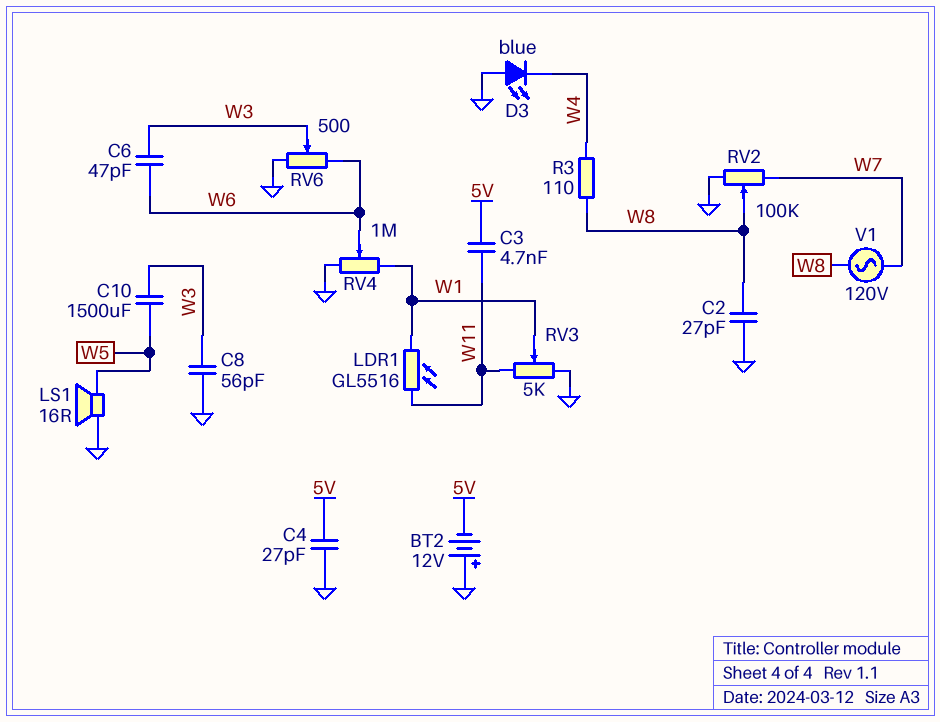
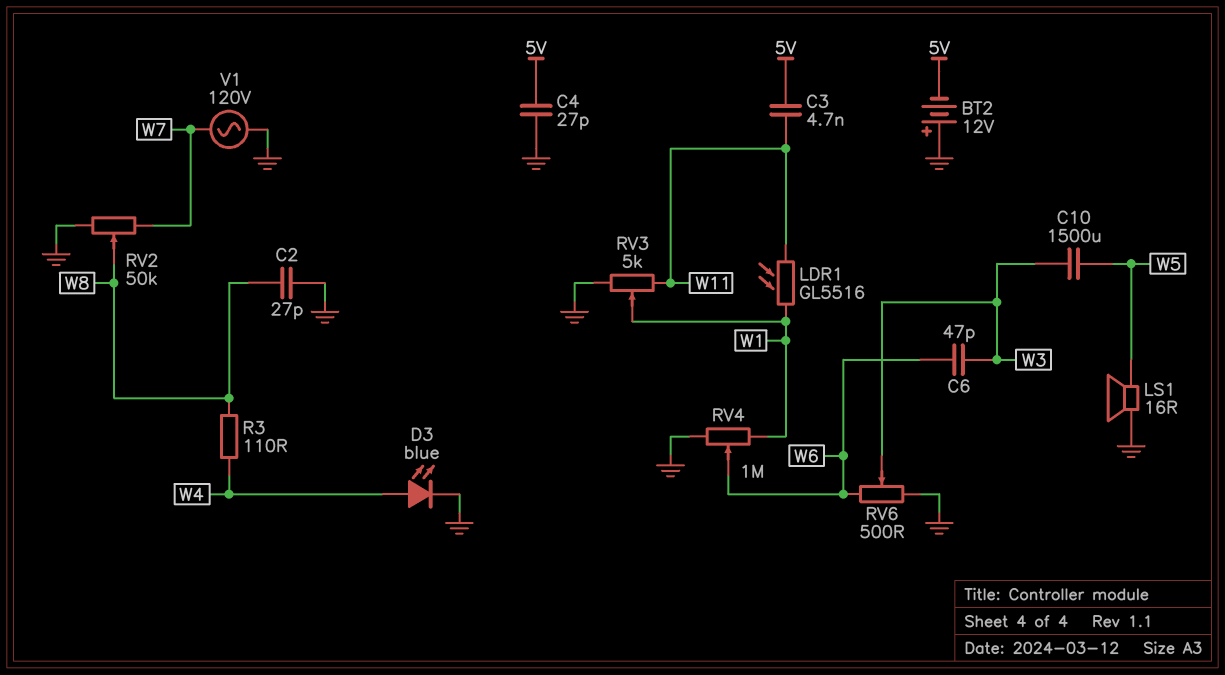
C8: 56pF (GND, W3) -> none
D3: LED blue (A GND, K W4) -> LED blue (A W4, K GND)
RV2: 100k (GND, W7, wiper W8) -> 50k (GND, W7, wiper W8)
V1: AC 120V (W7, W8) -> AC 120V (GND, W7)

